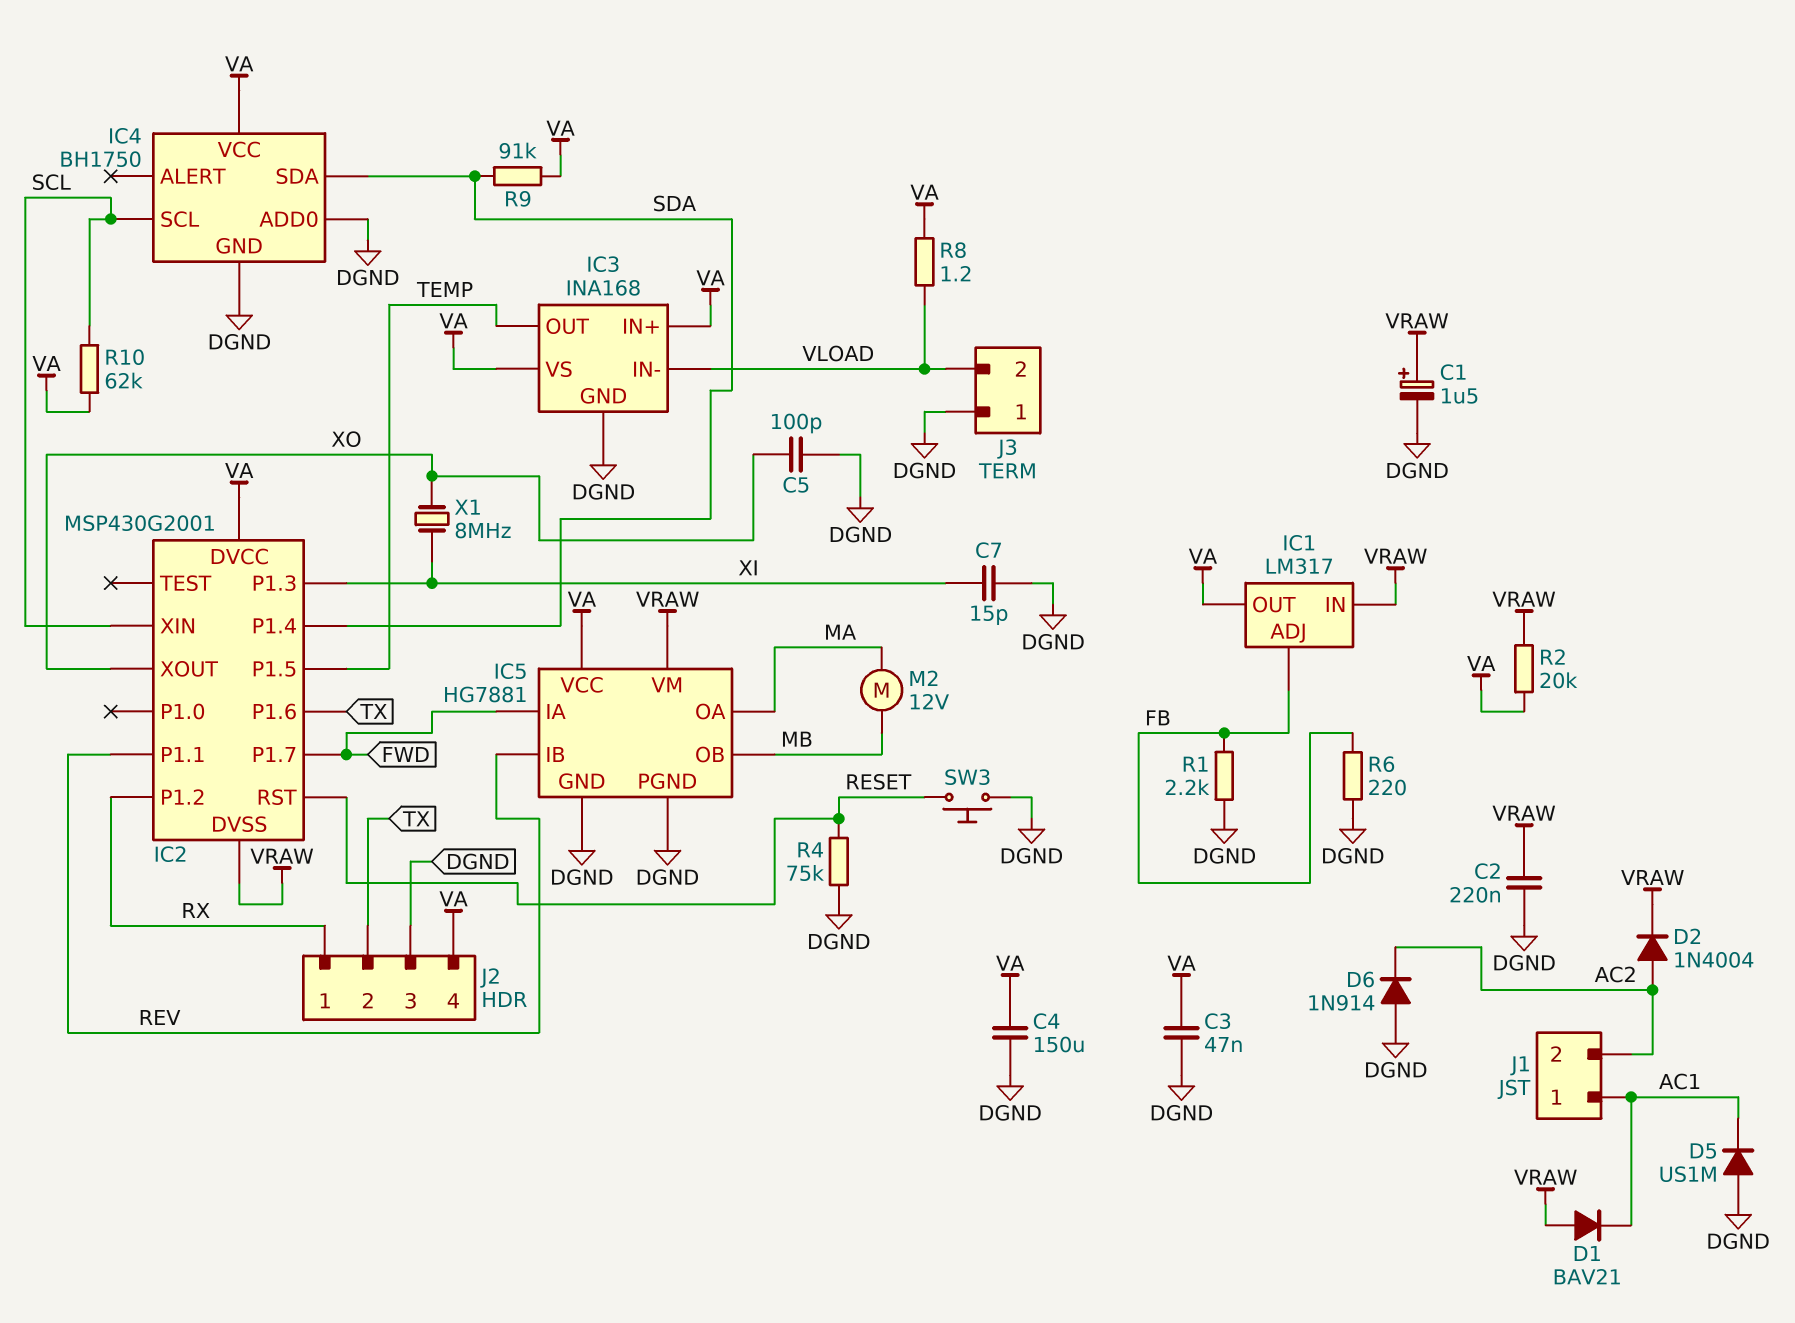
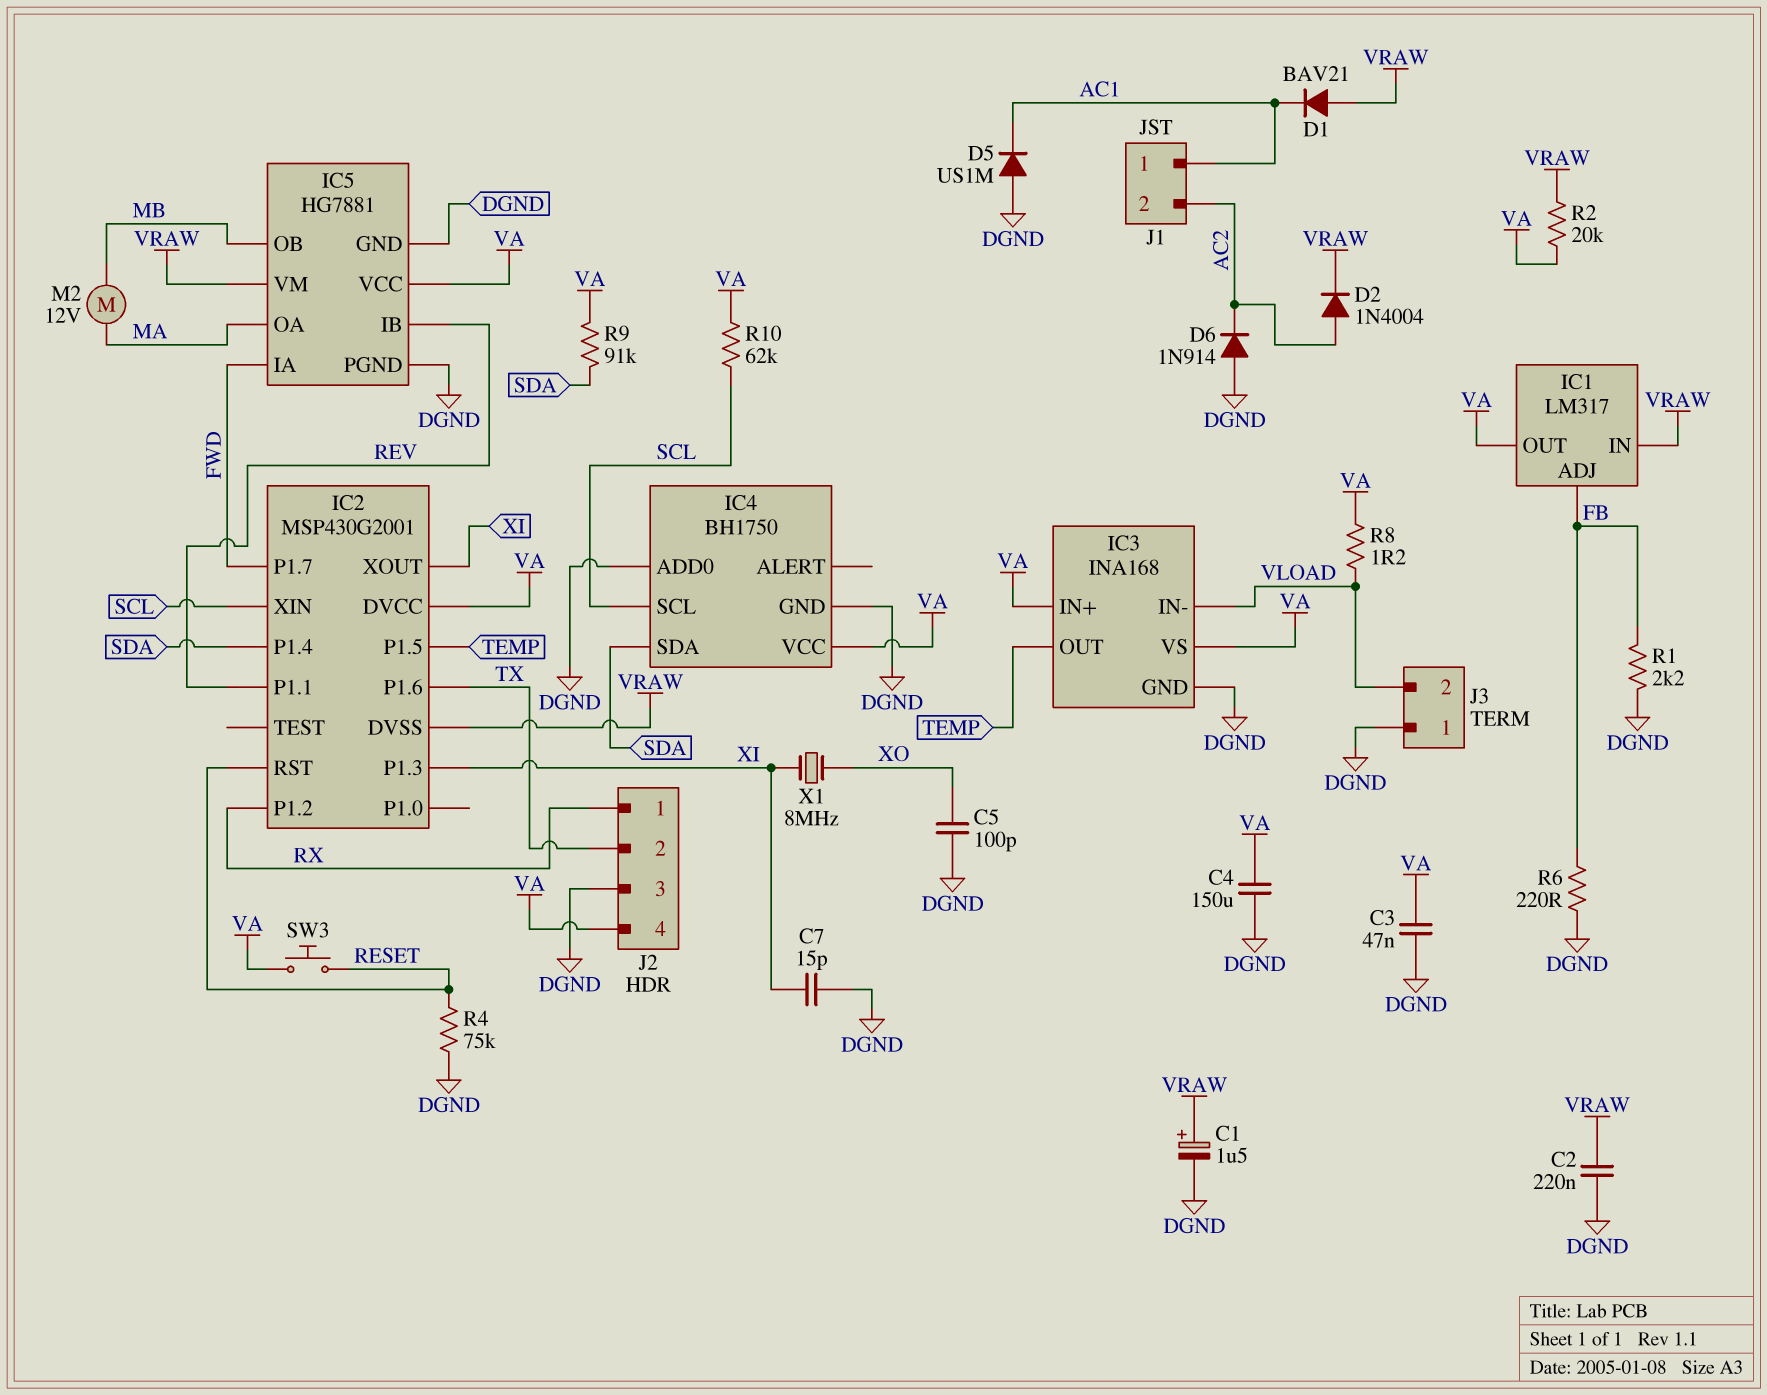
IC2 pin XOUT: XO -> XI
SW3: button (DGND, RESET) -> button (RESET, VA)

